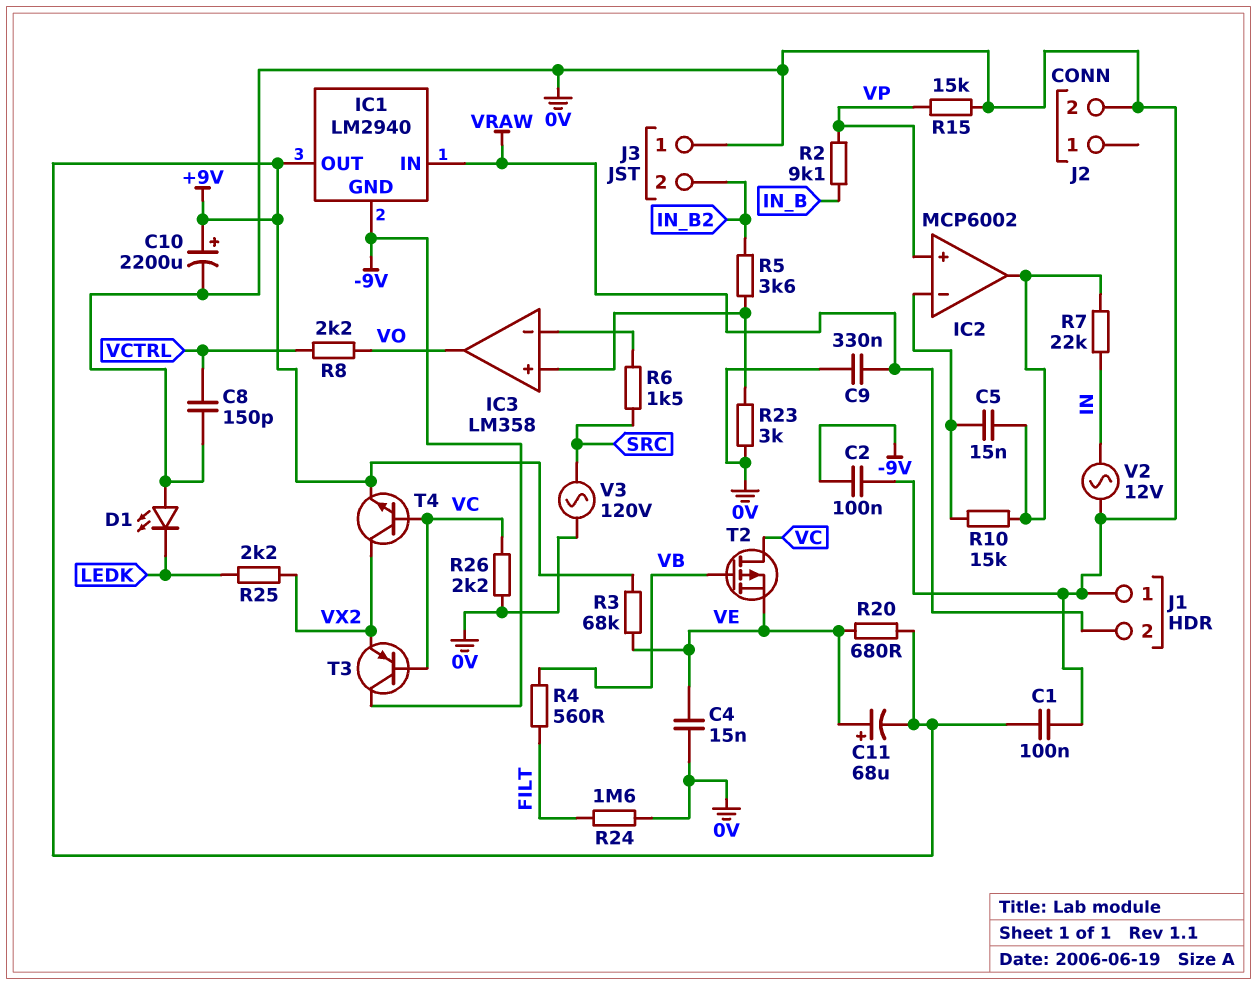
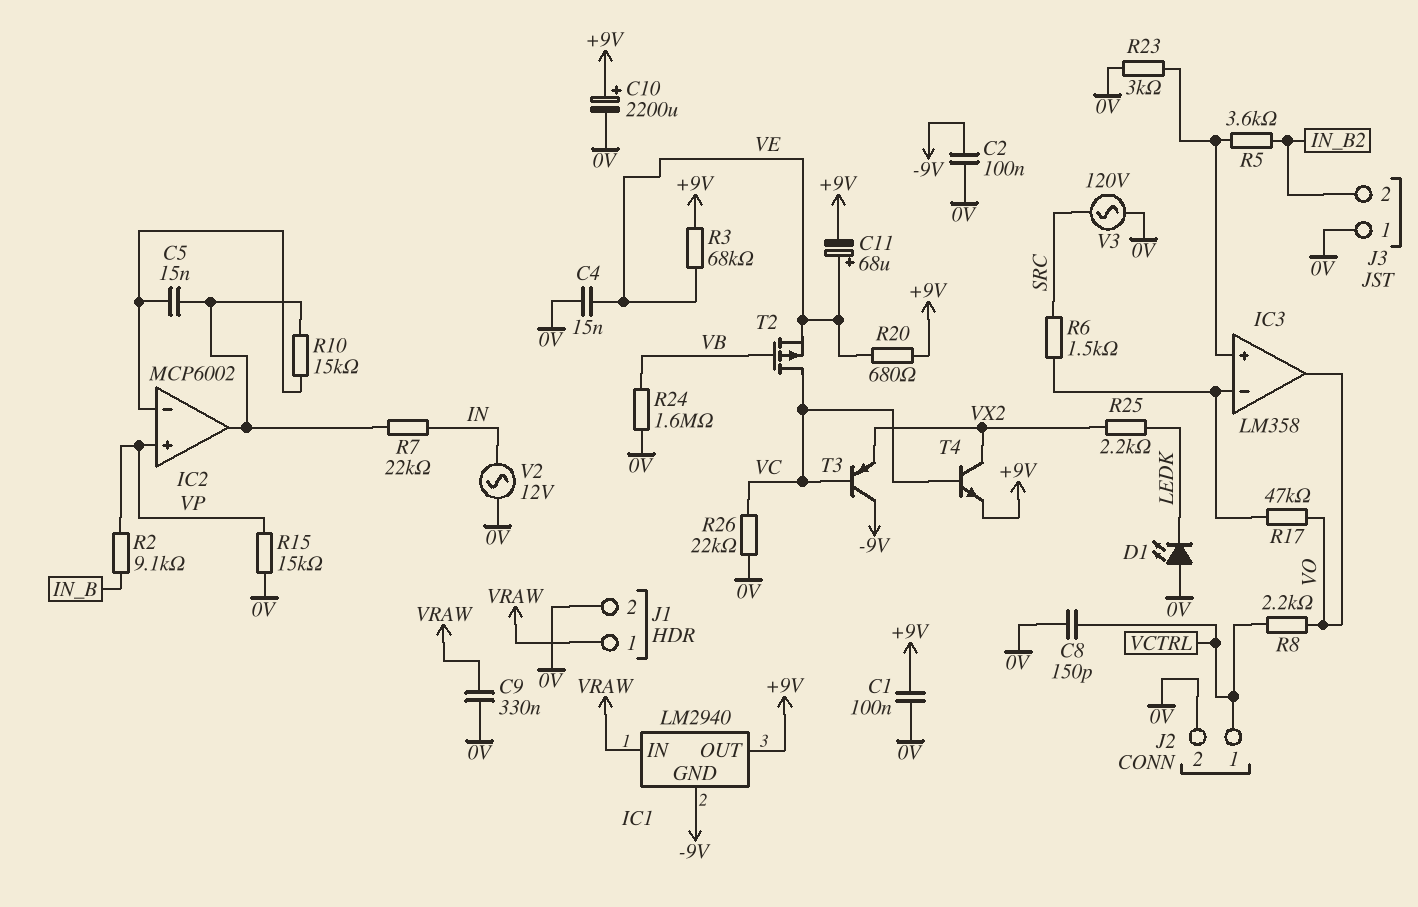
J1 pin 1: 0V -> VRAW
J1 pin 2: VRAW -> 0V
J2 pin 1: none -> VCTRL
R4: 560 (FILT, VB) -> none
R17: none -> 47k (IC3/in-, VO)
R24: 1.6M (0V, FILT) -> 1.6M (0V, VB)
R26: 2.2k (0V, VC) -> 22k (0V, VC)

